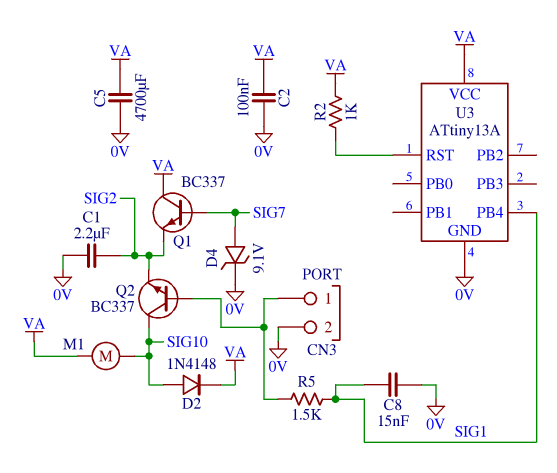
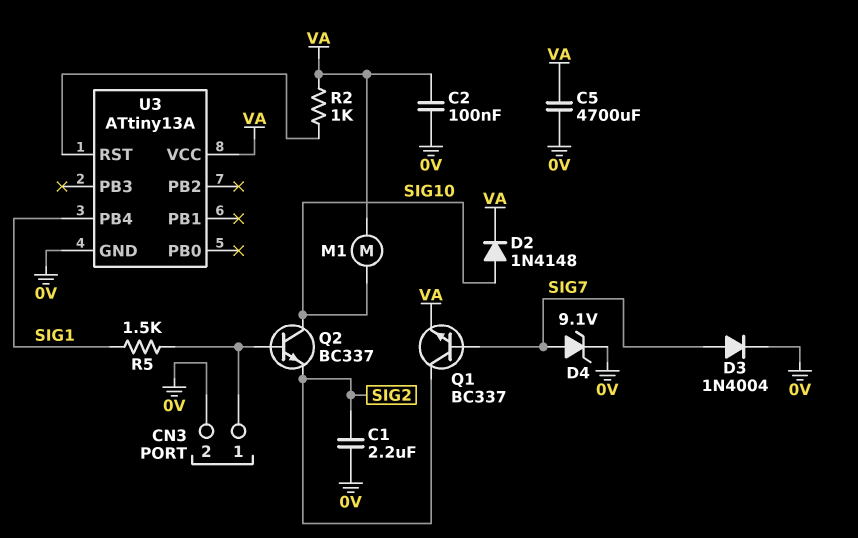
C8: 15nF (0V, SIG1) -> none
D3: none -> diode 1N4004 (A SIG7, K 0V)
Q1: NPN BC337 (B SIG7, C VA, E SIG2) -> NPN BC337 (B SIG7, C SIG2, E VA)

